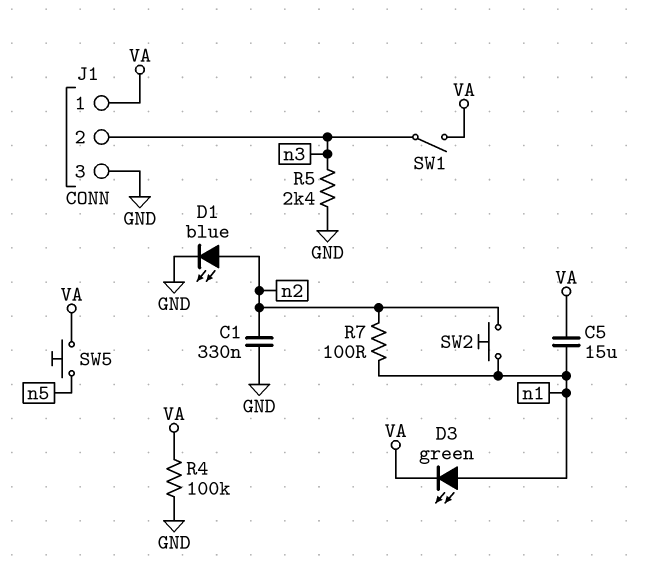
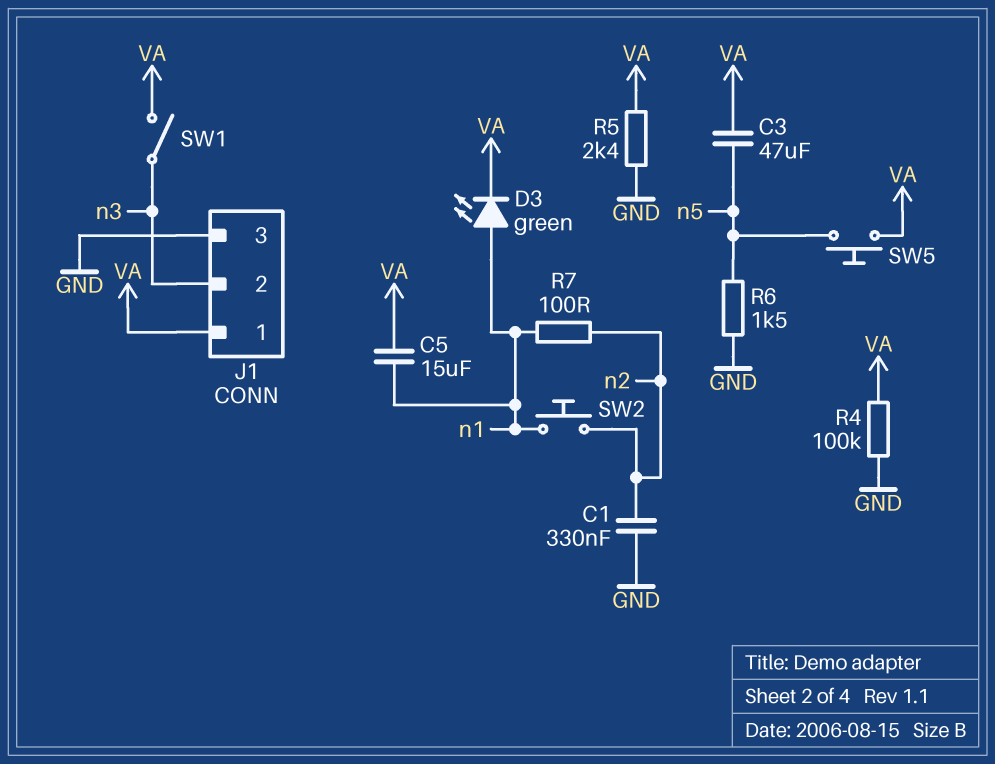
C3: none -> 47uF (VA, n5)
D1: LED blue (A n2, K GND) -> none
R5: 2.4k (GND, n3) -> 2.4k (GND, VA)
R6: none -> 1.5k (GND, n5)

